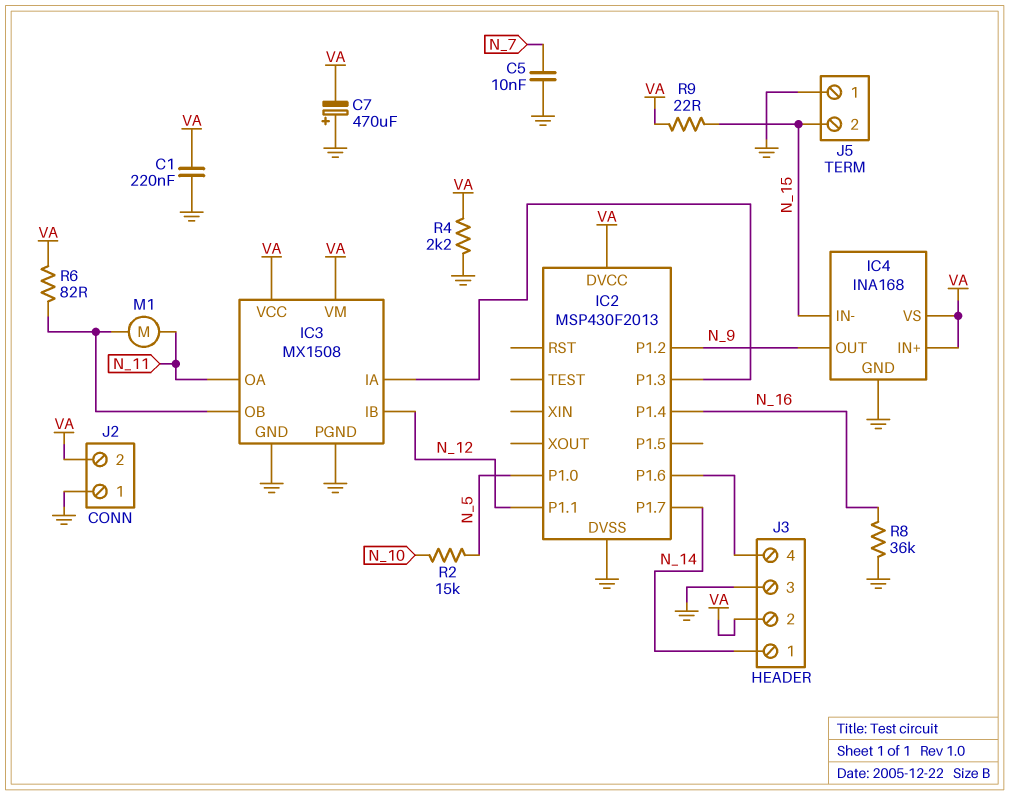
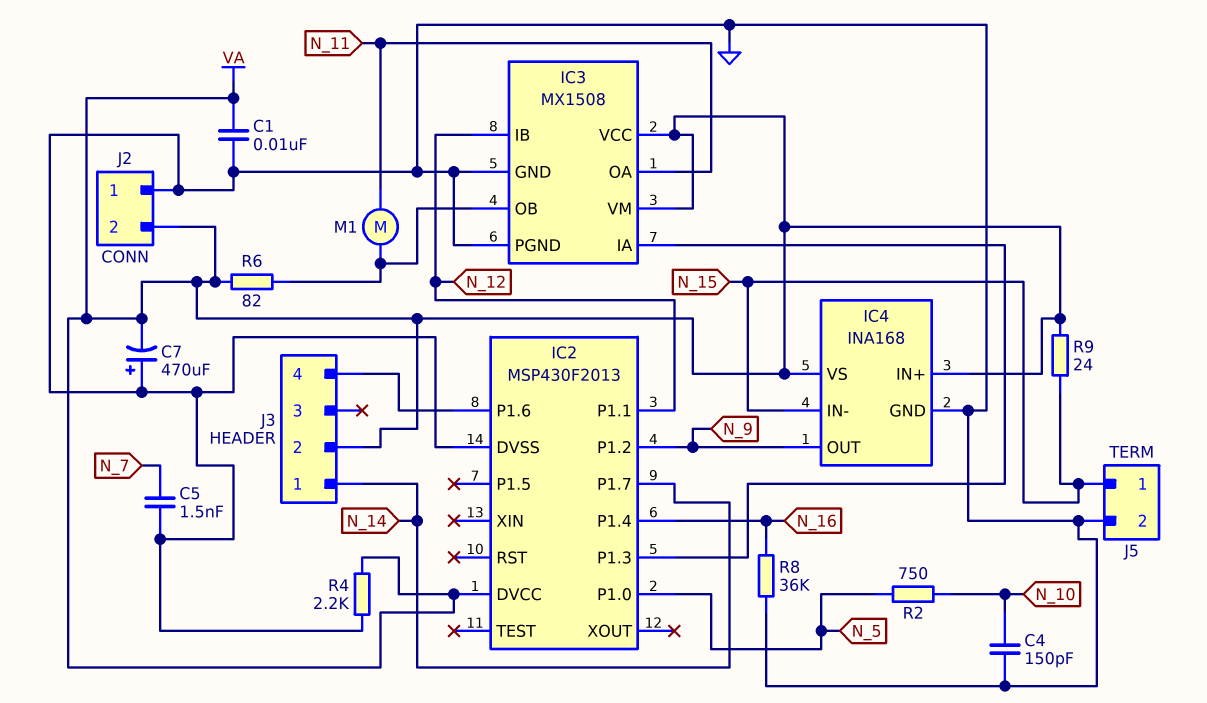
C1: 220nF (GND, VA) -> 10nF (GND, VA)
C4: none -> 150pF (GND, N_10)
C5: 10nF (GND, N_7) -> 1.5nF (GND, N_7)
J3 pin 3: GND -> none
J5 pin 1: GND -> N_15
J5 pin 2: N_15 -> GND
R2: 15k (N_5, N_10) -> 750 (N_5, N_10)
R9: 22 (N_15, VA) -> 24 (N_15, VA)

